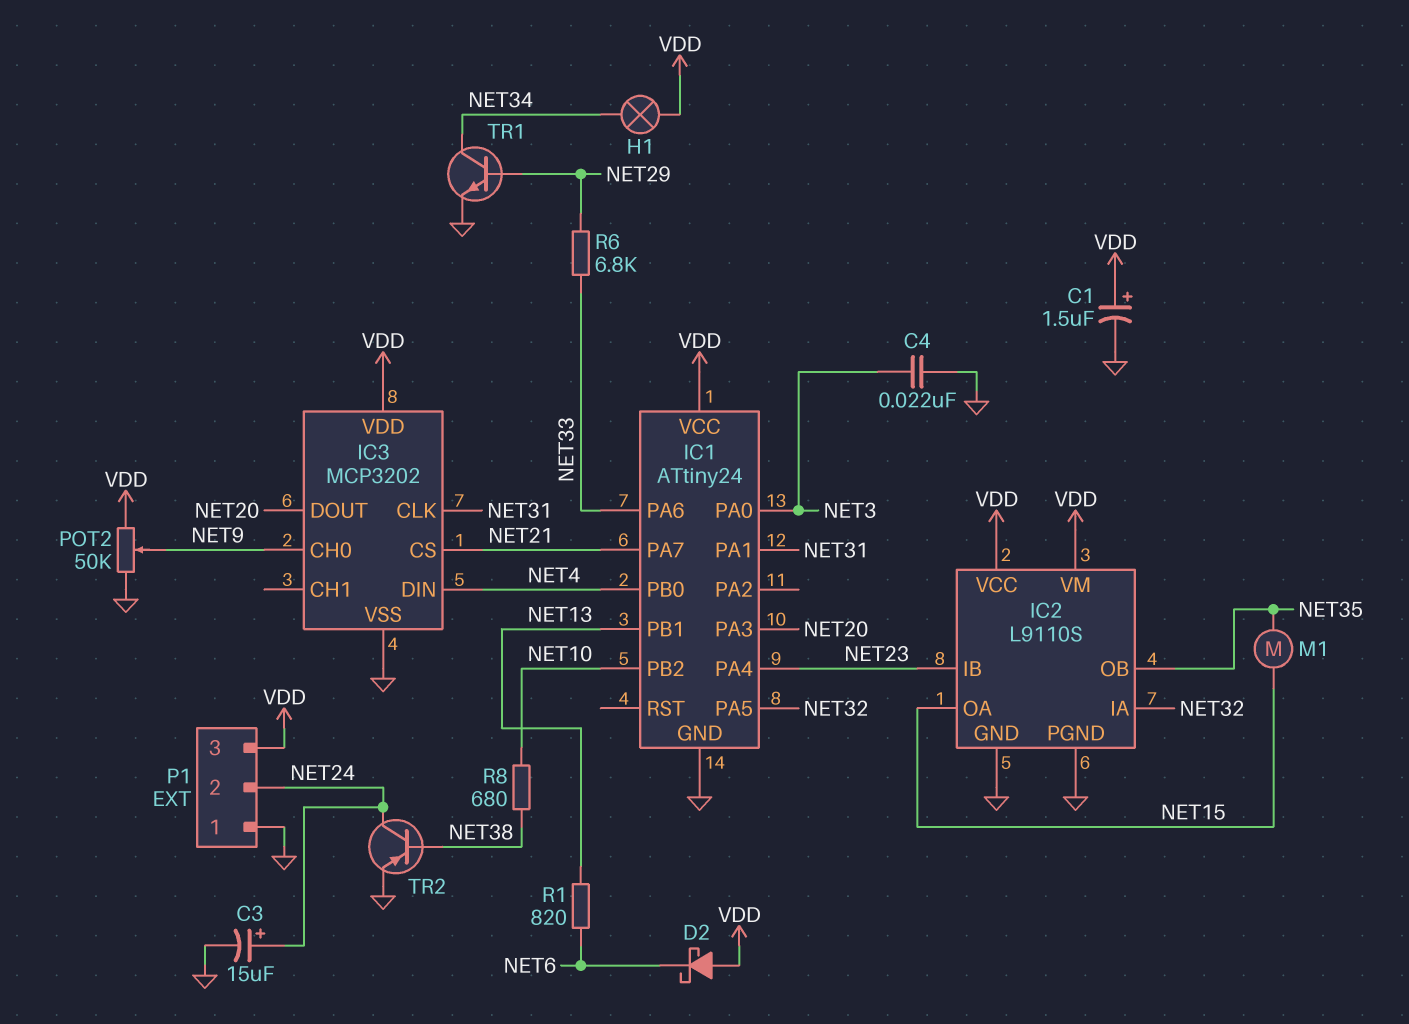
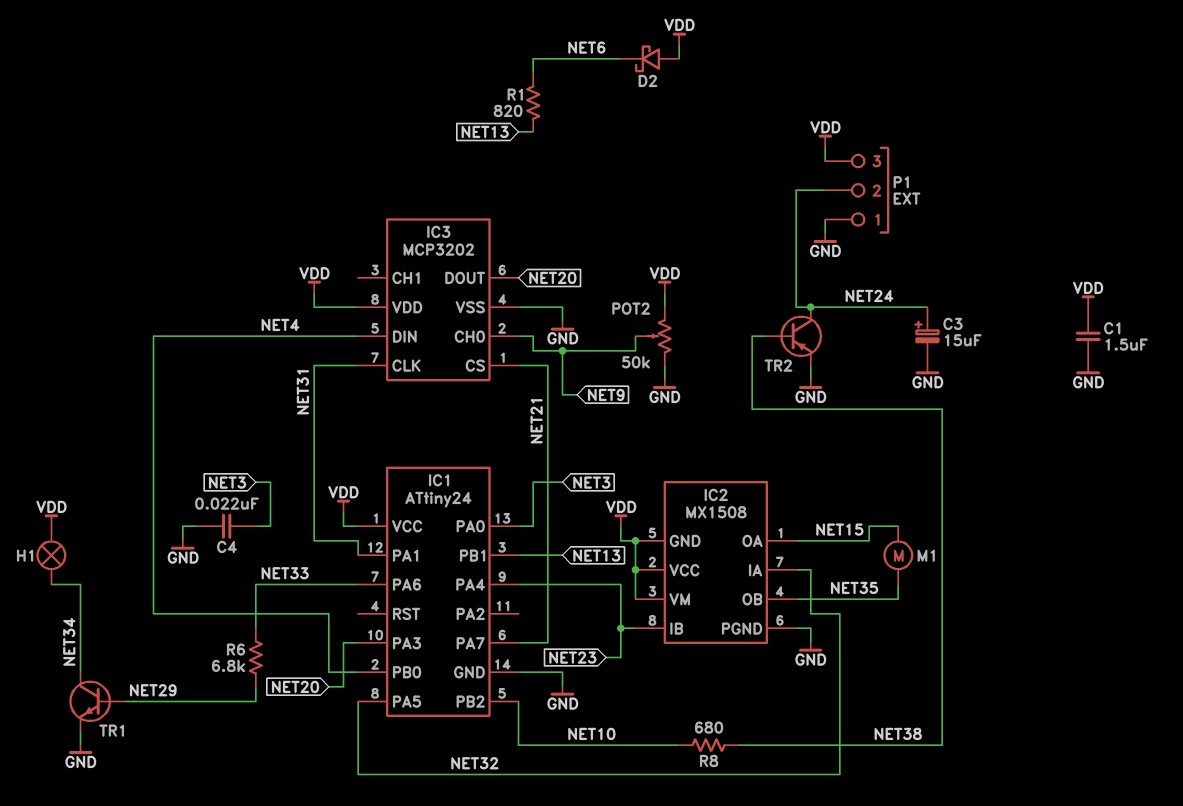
C1: 1.5uF (plus VDD, minus GND) -> 1.5uF (GND, VDD)
IC2: L9110S -> MX1508
IC2 pin GND: GND -> VDD

